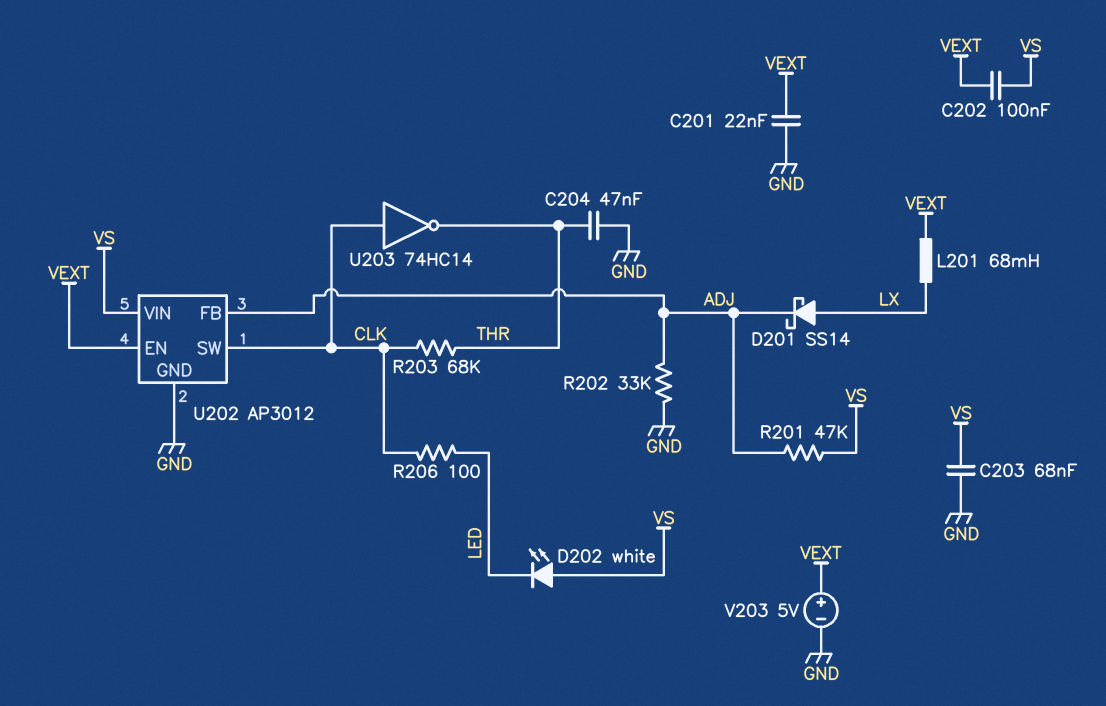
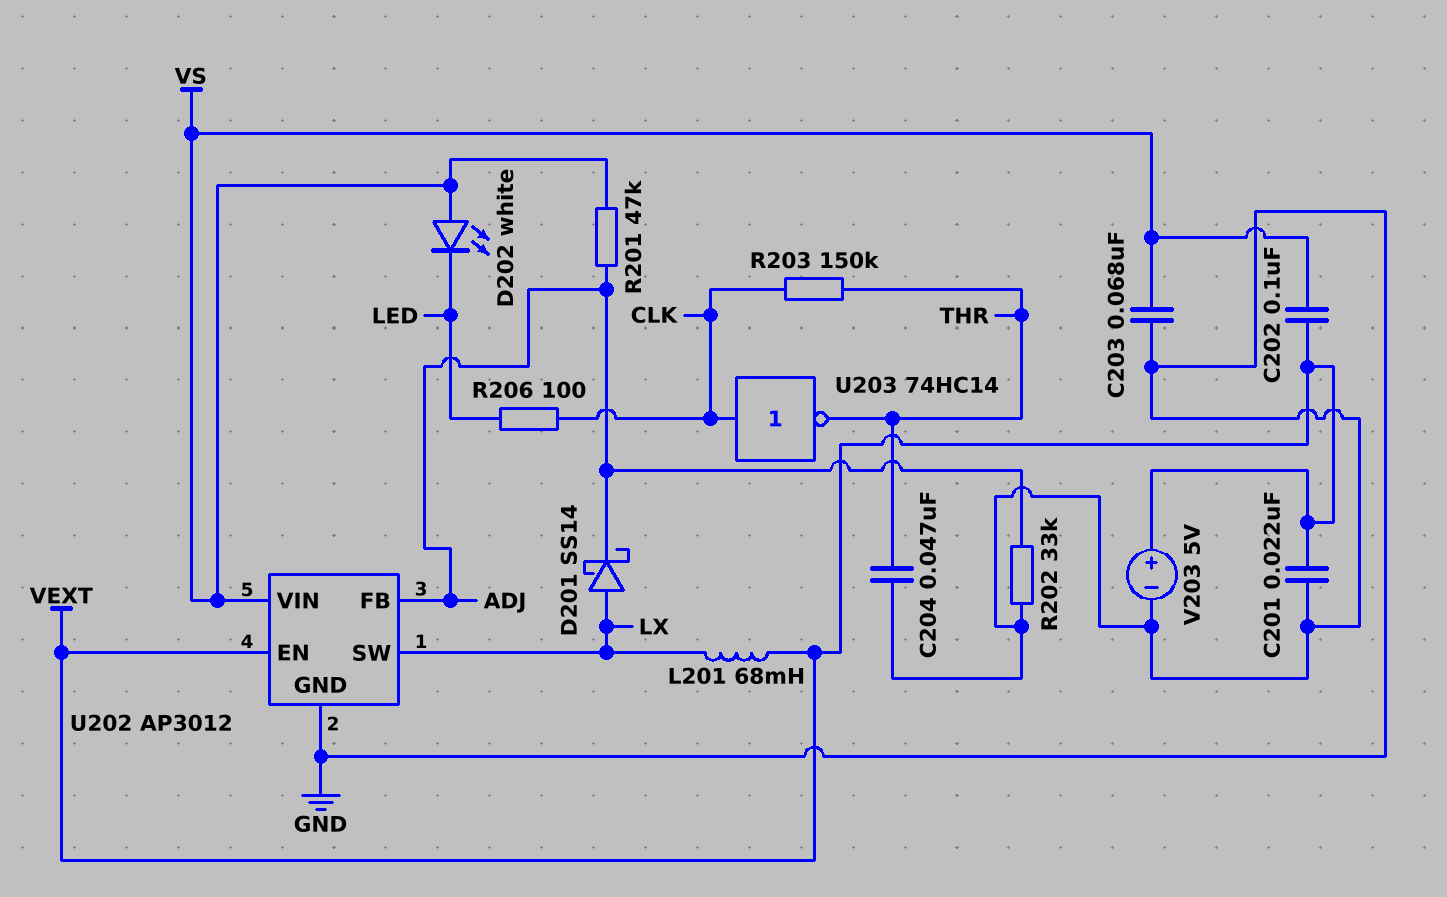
R203: 68k (CLK, THR) -> 150k (CLK, THR)
U202 pin SW: CLK -> LX

